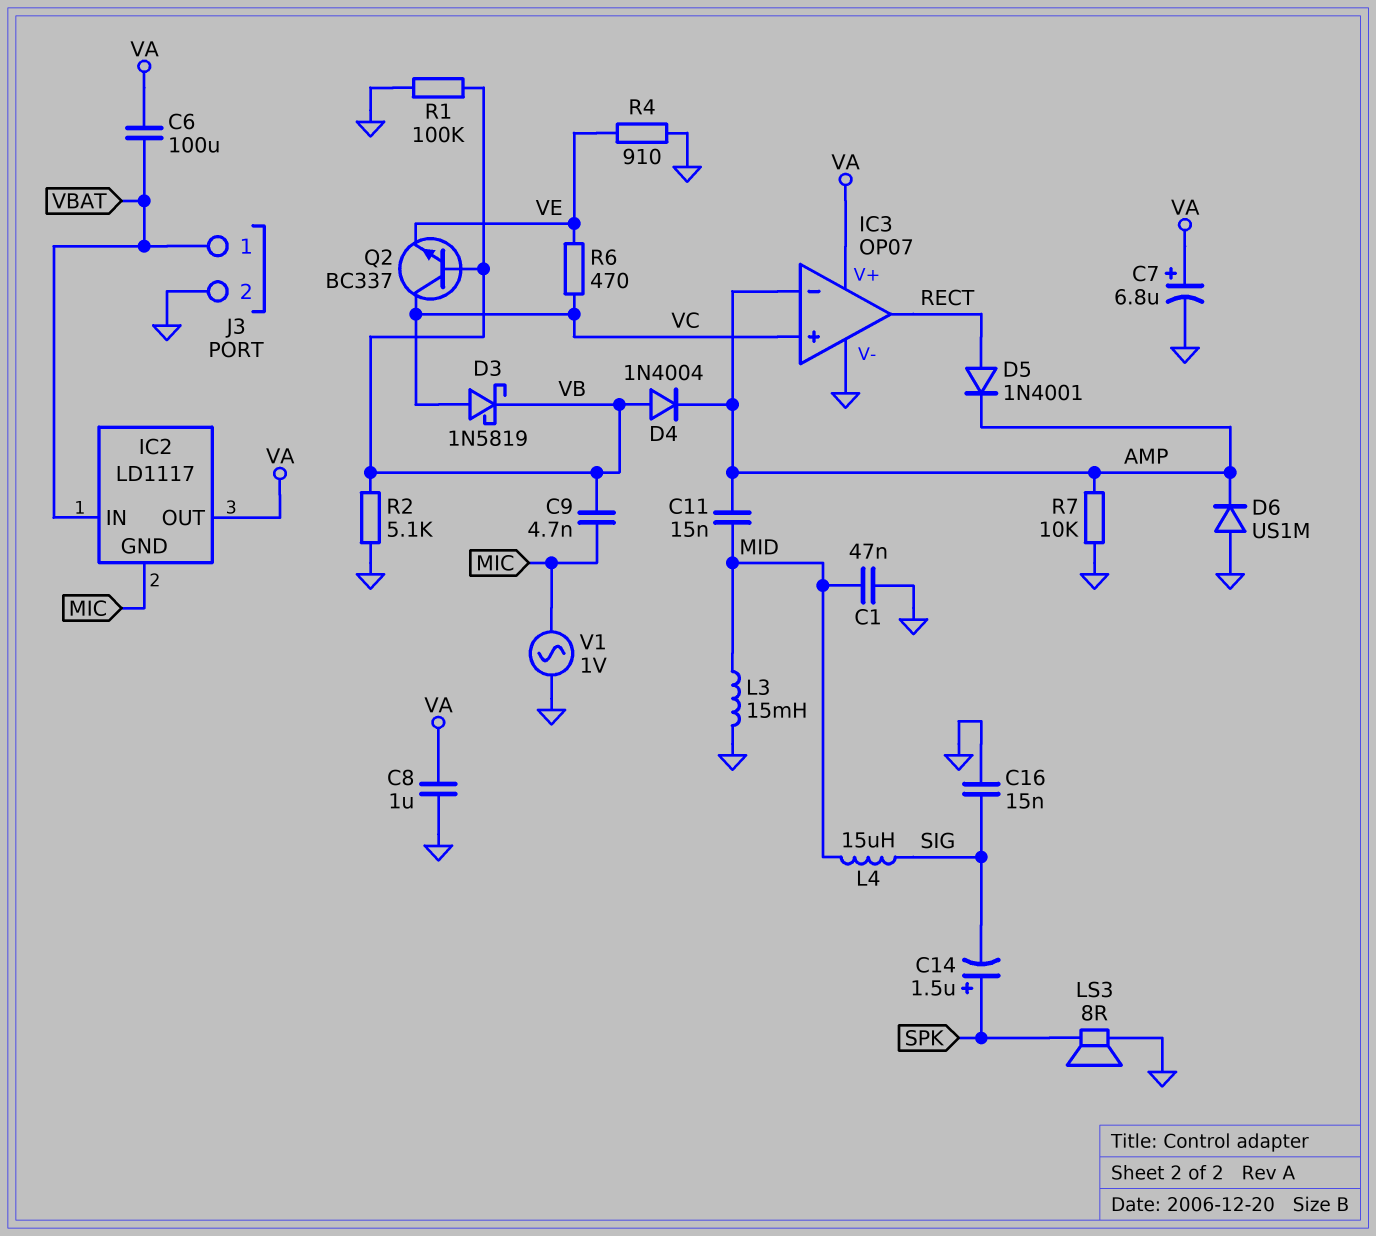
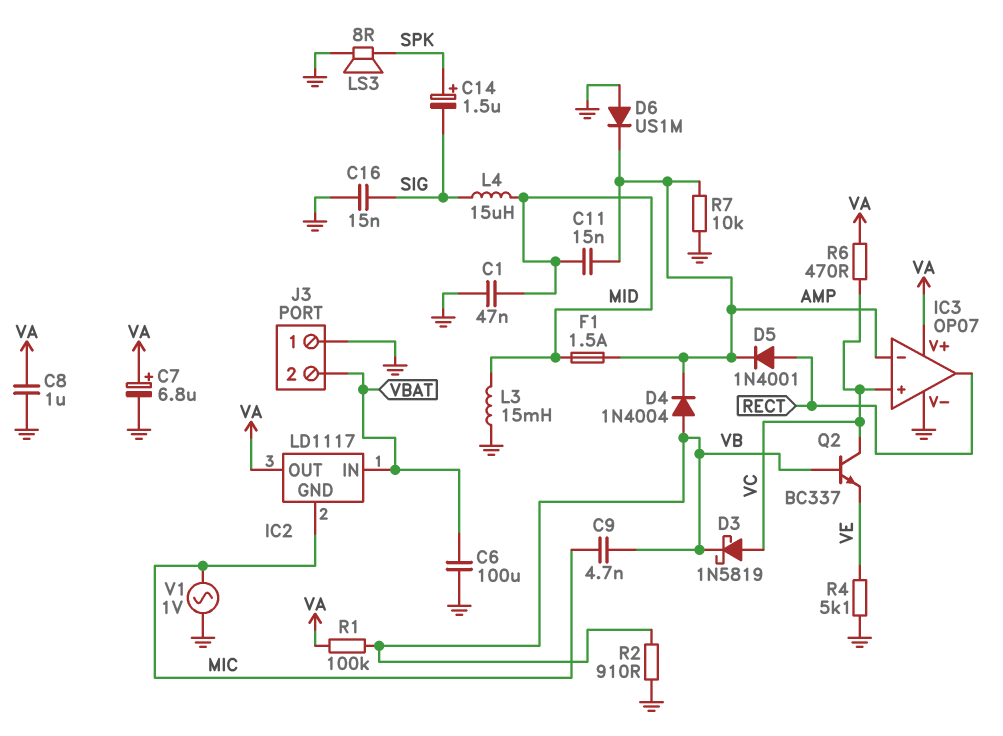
C6: 100uF (VA, VBAT) -> 100uF (GND, VBAT)
F1: none -> 1.5A (AMP, MID)
J3 pin 1: VBAT -> GND
J3 pin 2: GND -> VBAT
R1: 100k (GND, VB) -> 100k (VA, VB)
R2: 5.1k (GND, VB) -> 910 (GND, VB)
R4: 910 (GND, VE) -> 5.1k (GND, VE)
R6: 470 (VC, VE) -> 470 (VA, VC)

